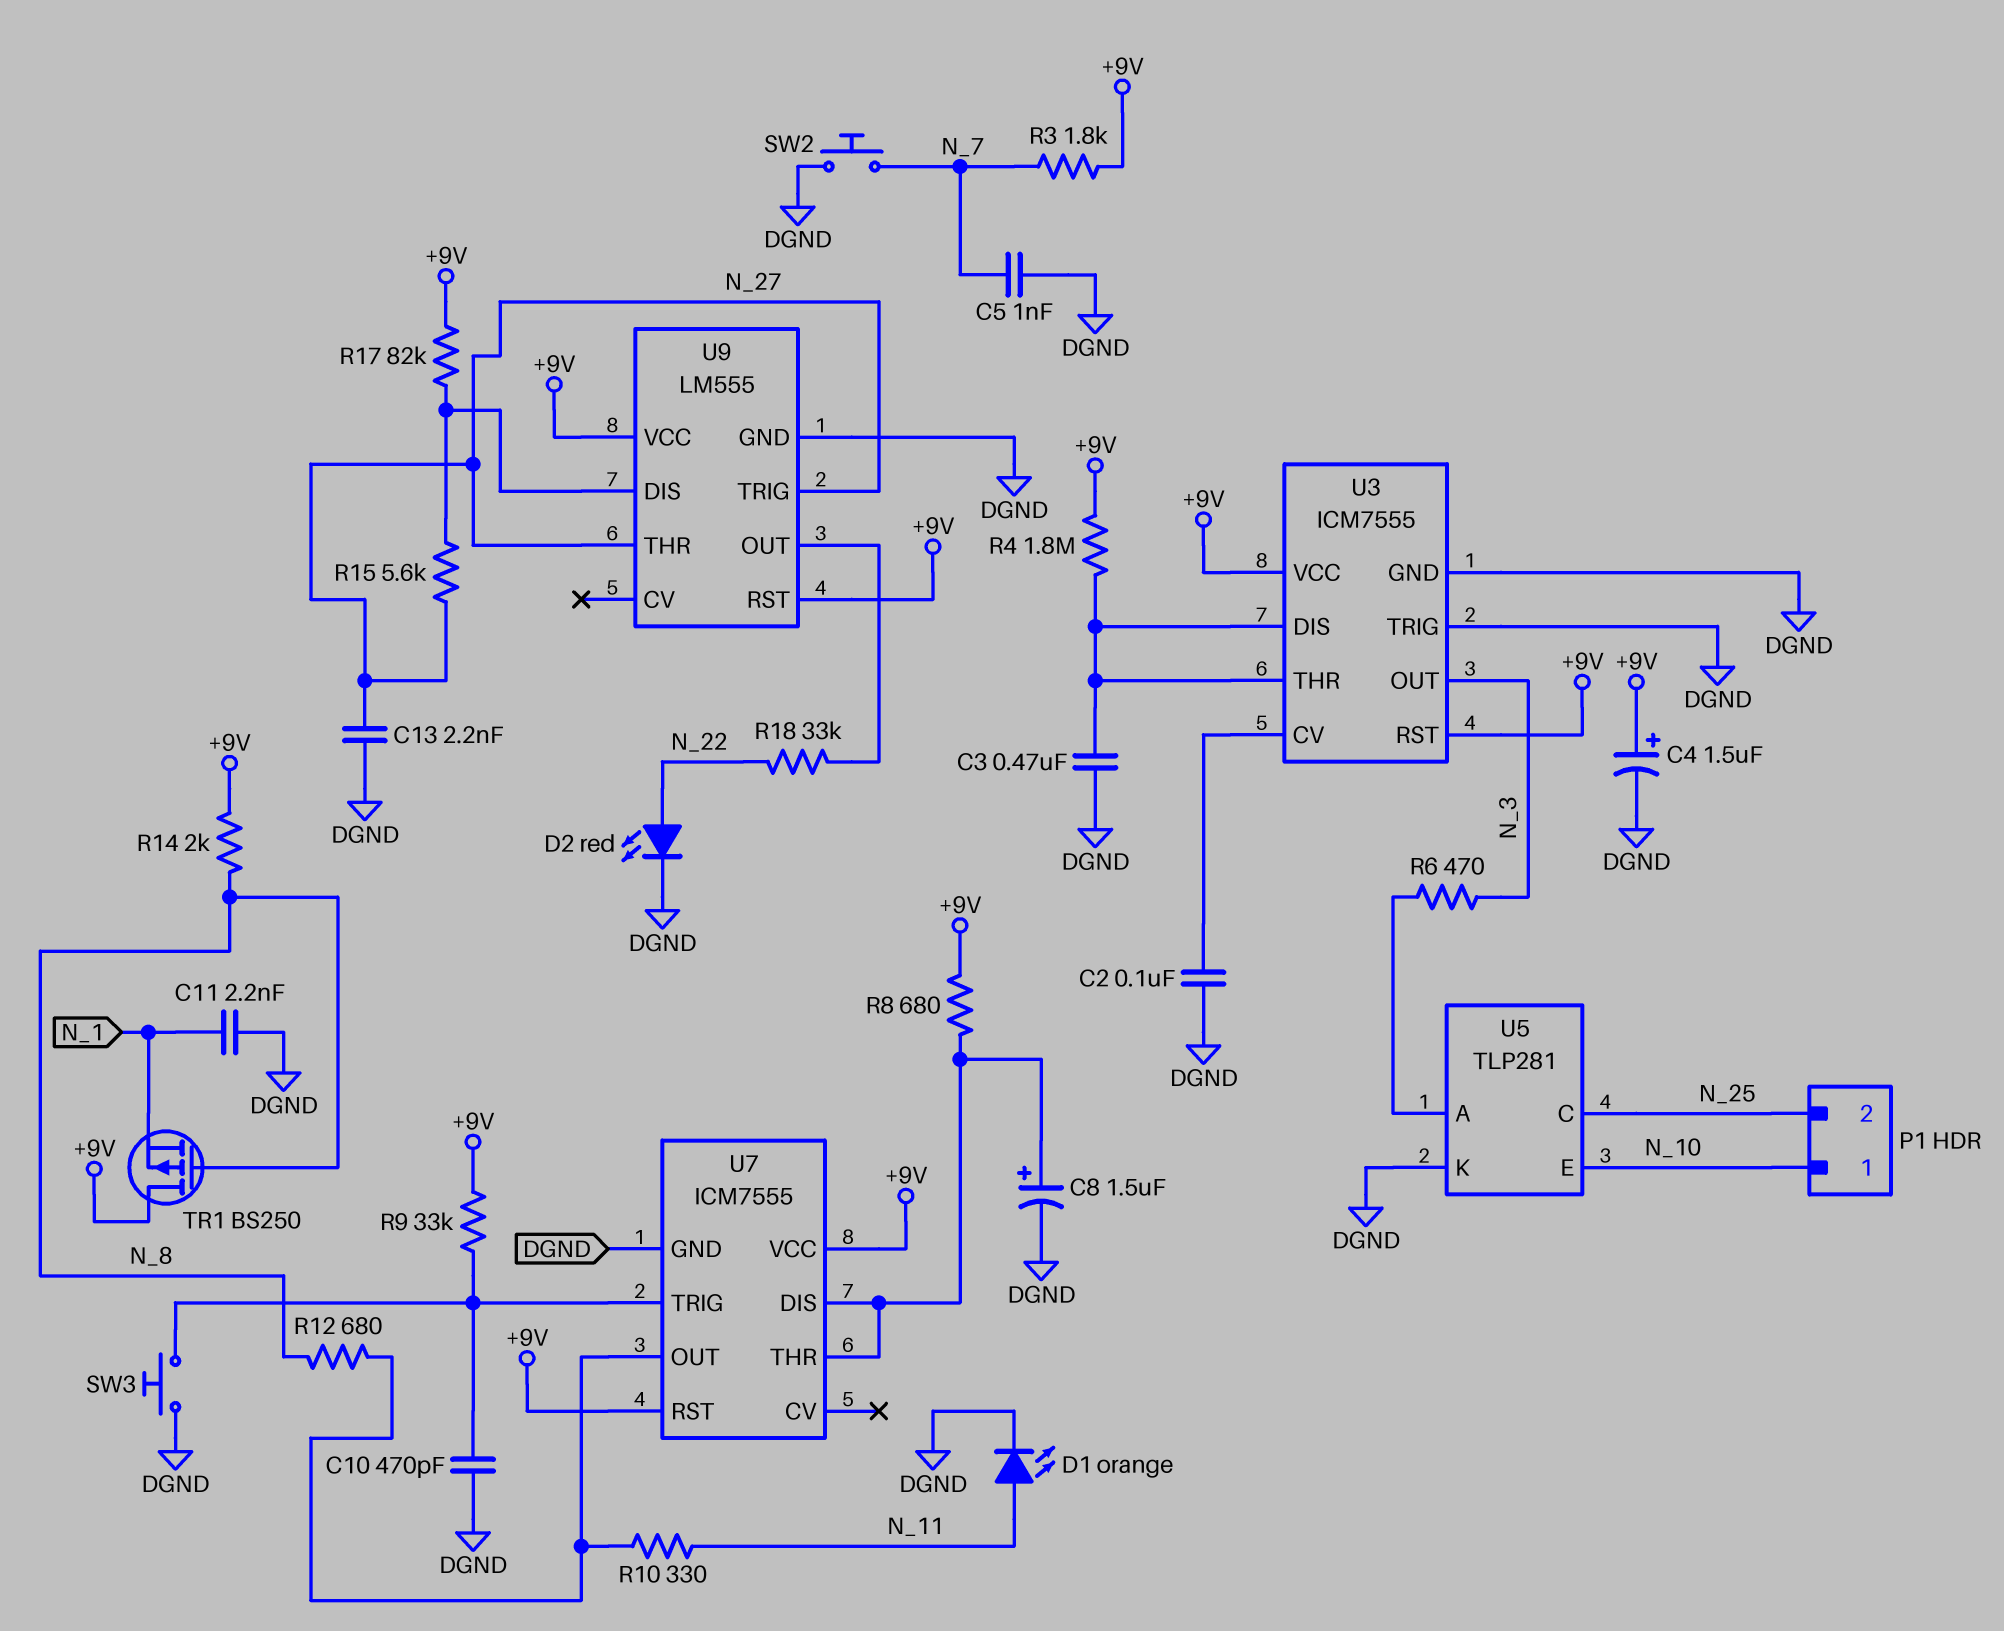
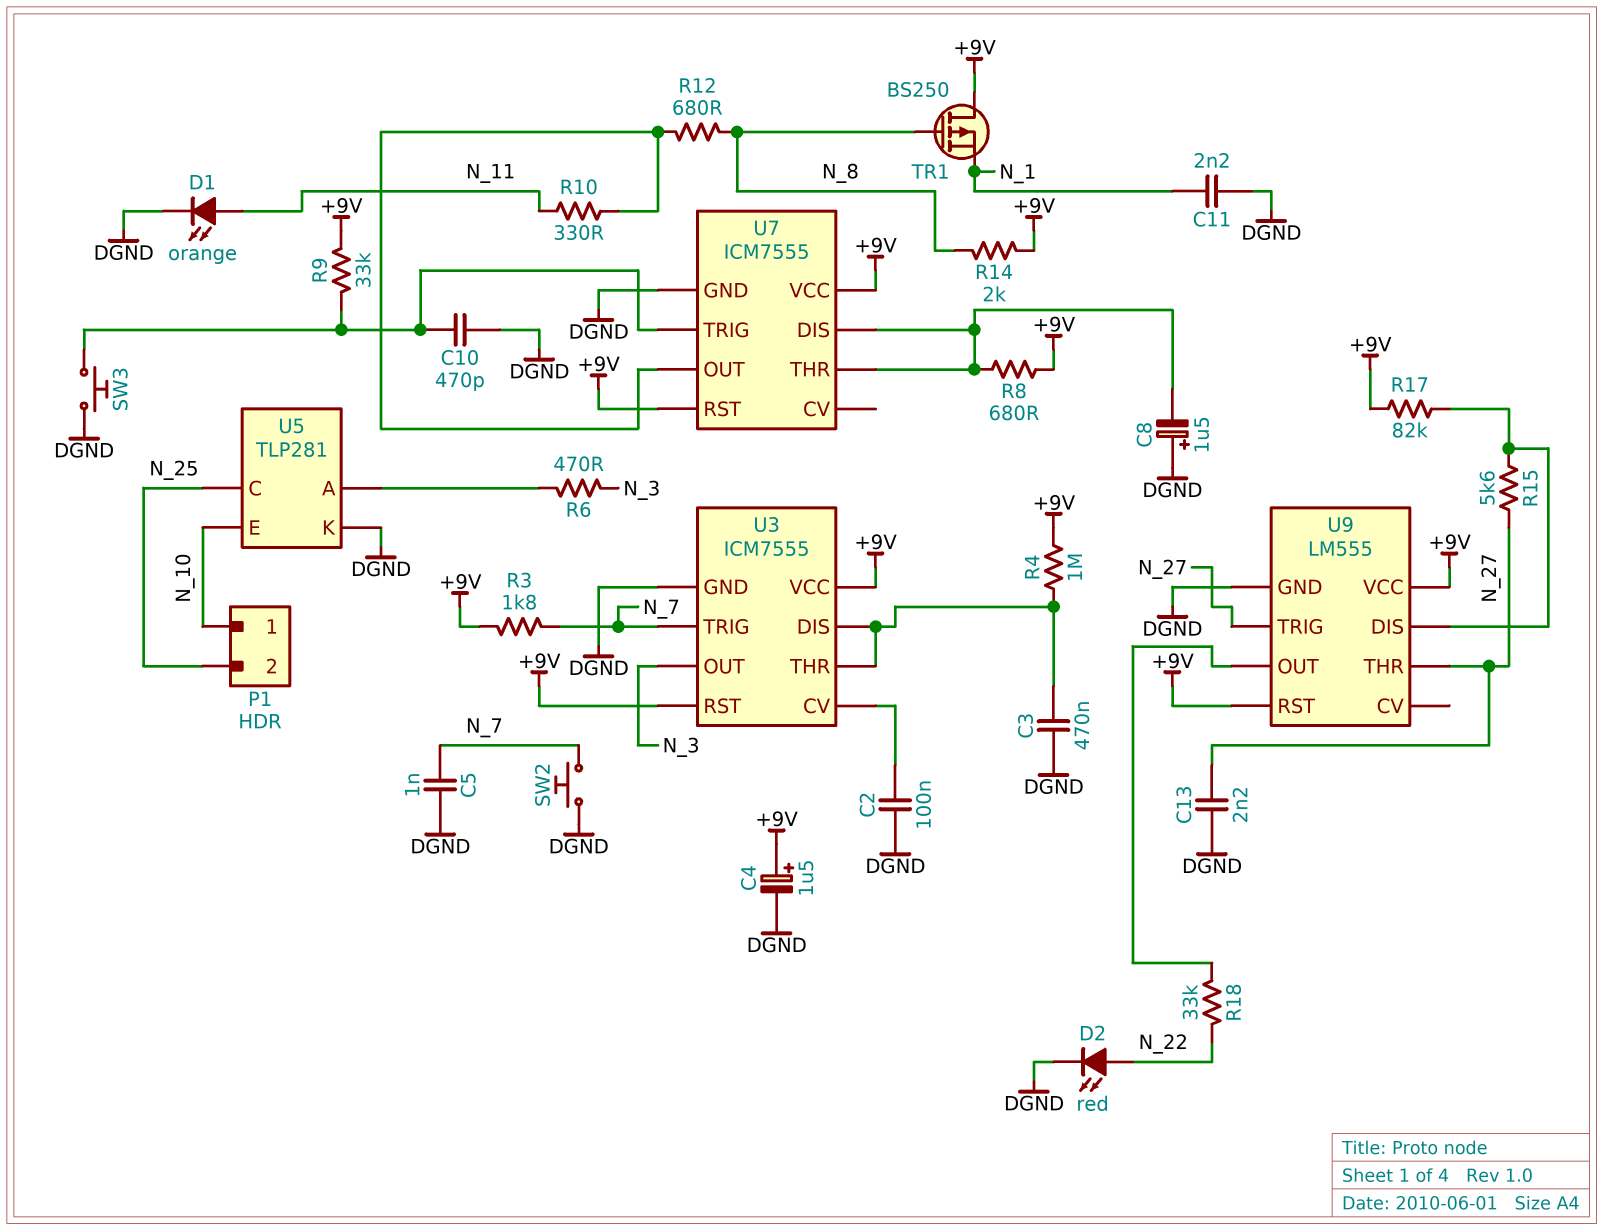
C8: 1.5uF (plus U7/DIS, minus DGND) -> 1.5uF (plus DGND, minus U7/DIS)
R4: 1.8M (+9V, U3/DIS) -> 1M (+9V, U3/DIS)
U3 pin TRIG: DGND -> N_7

